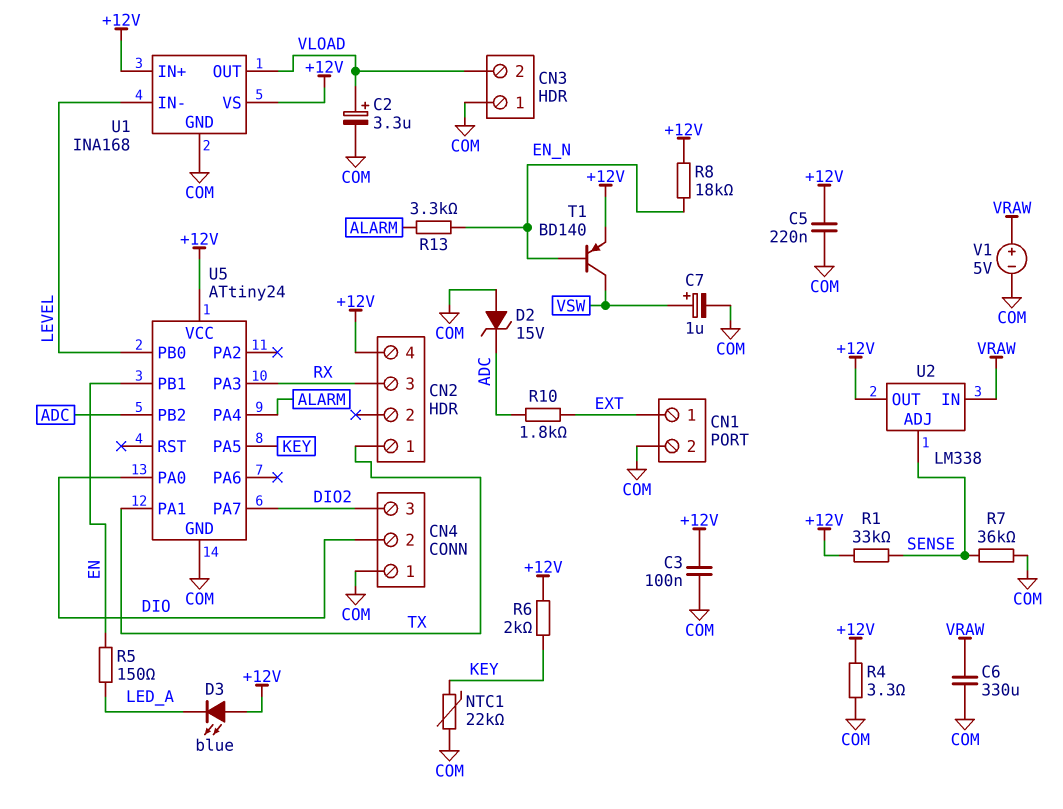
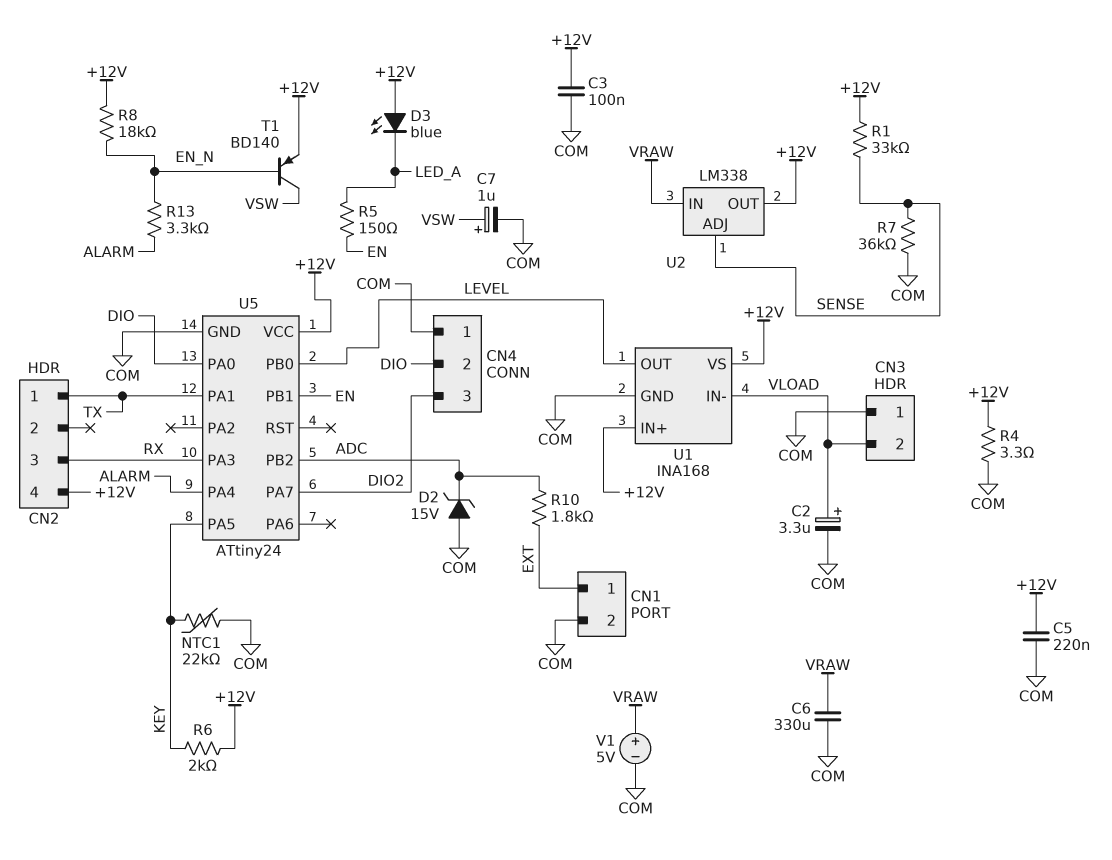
U1 pin IN-: LEVEL -> VLOAD
U1 pin OUT: VLOAD -> LEVEL

